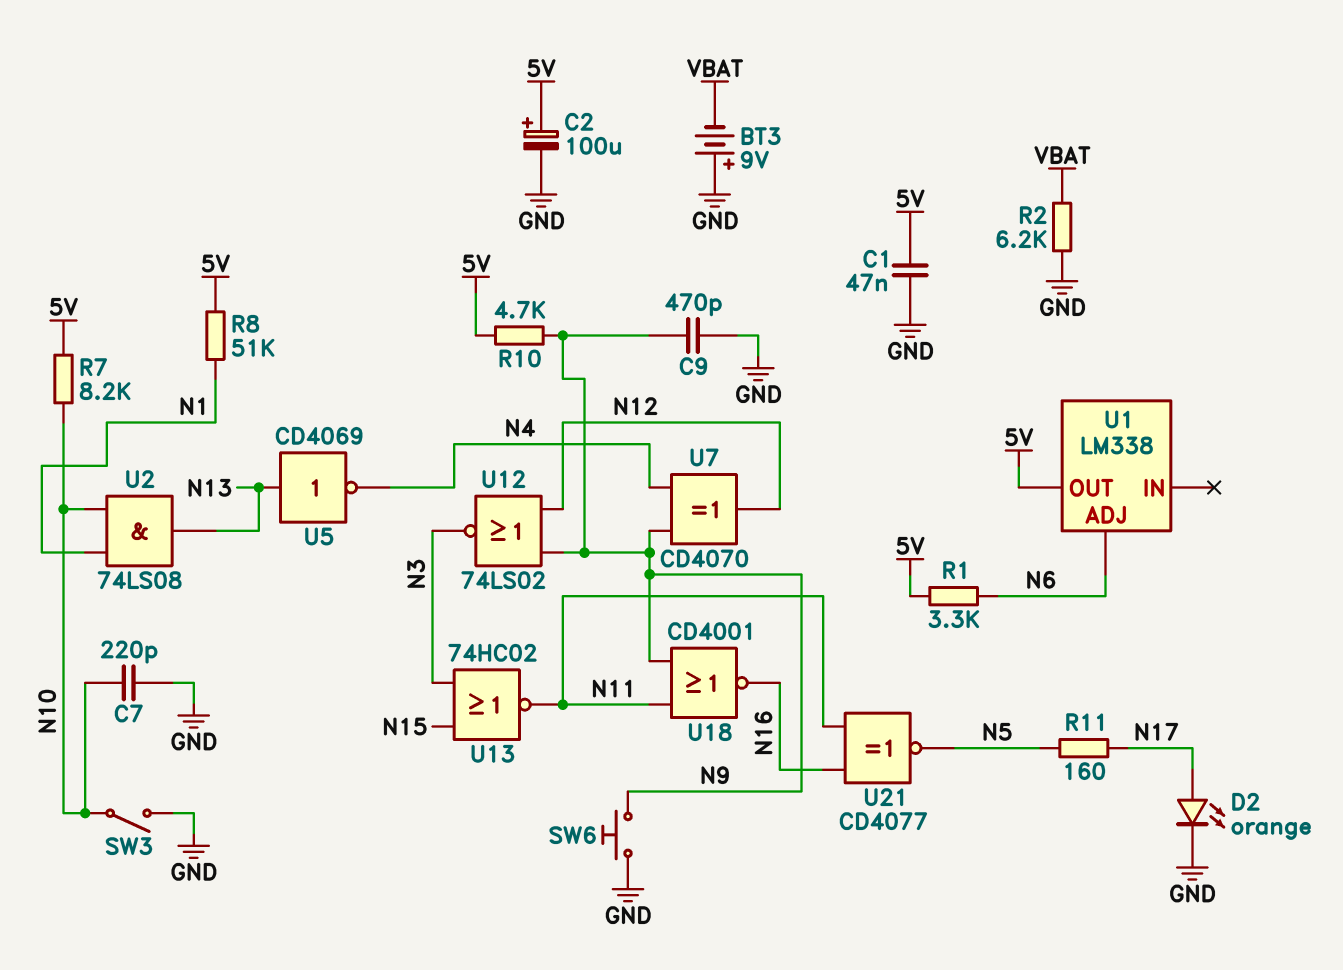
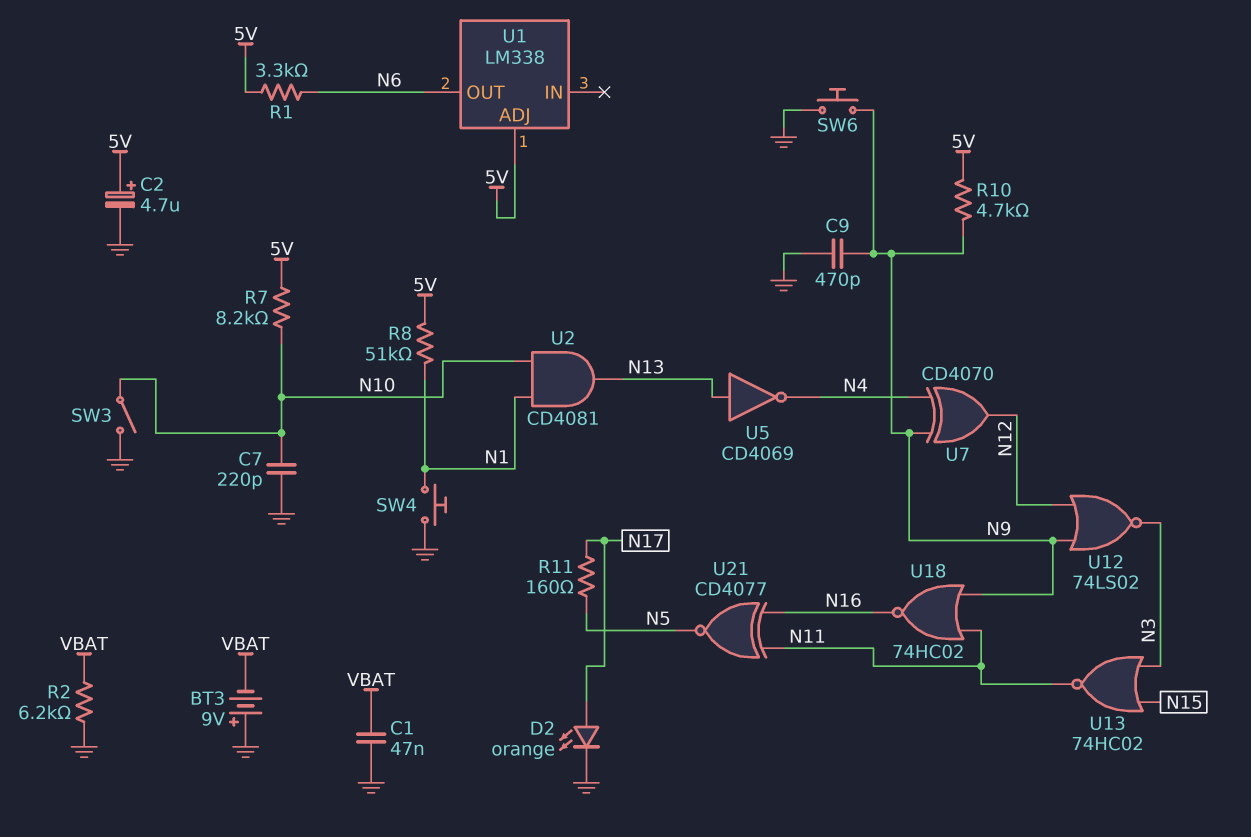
C1: 47nF (5V, GND) -> 47nF (GND, VBAT)
C2: 100uF (plus 5V, minus GND) -> 4.7uF (plus 5V, minus GND)
SW4: none -> button (GND, N1)
U1 pin ADJ: N6 -> 5V
U1 pin OUT: 5V -> N6
U2: AND 74LS08 (in N1, in N10, out N13) -> AND CD4081 (in N1, in N10, out N13)
U18: NOR CD4001 (in N9, in N11, out N16) -> NOR 74HC02 (in N9, in N11, out N16)

